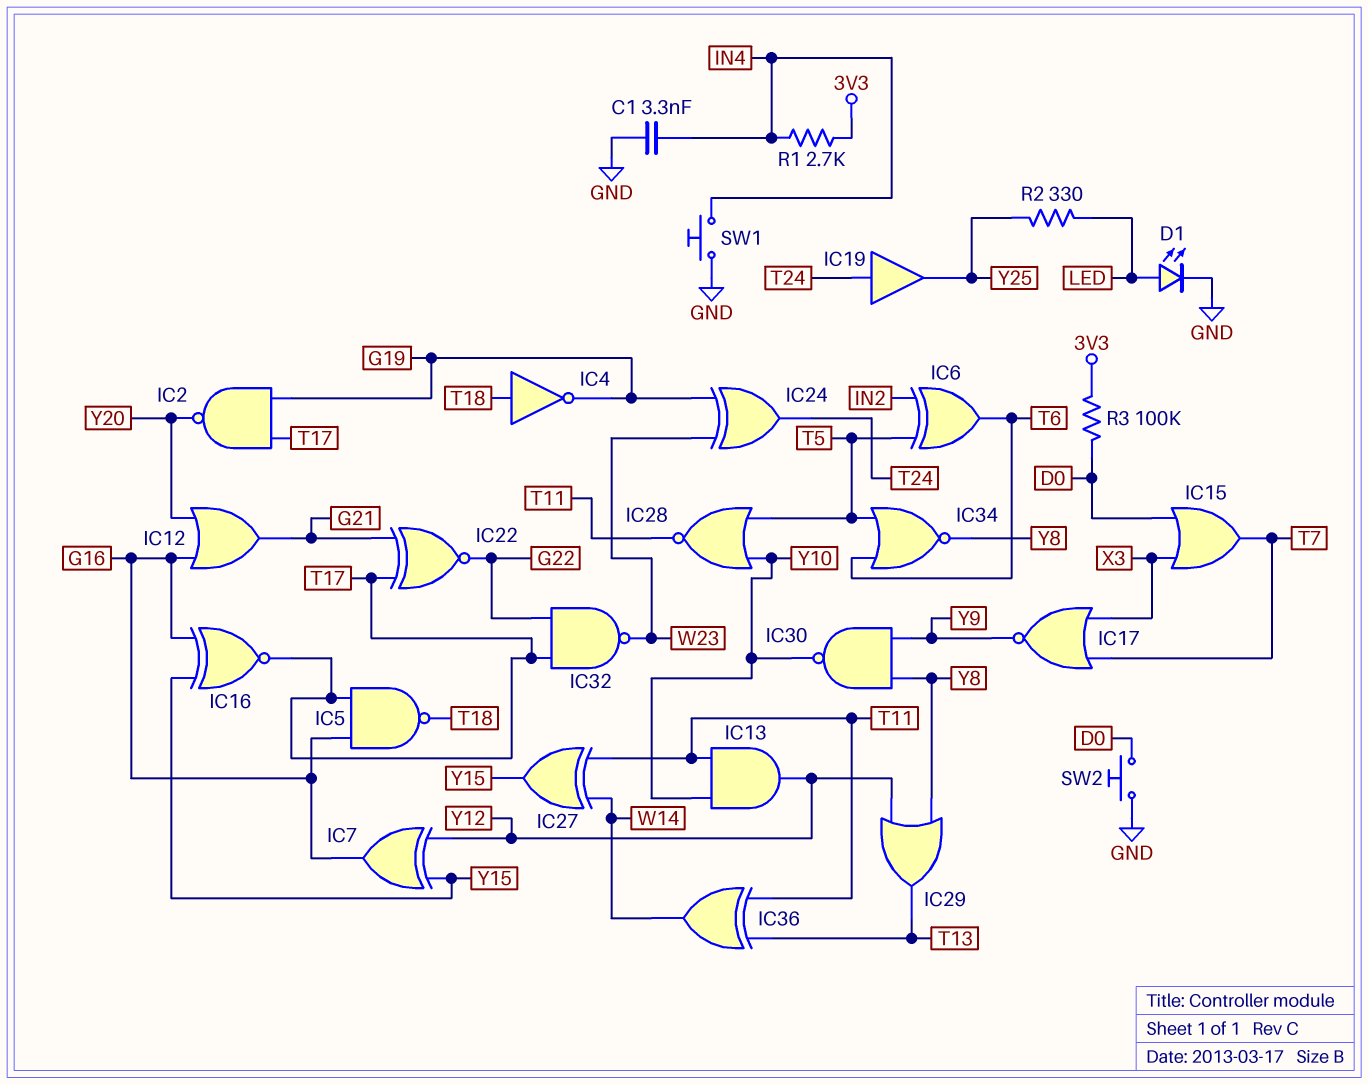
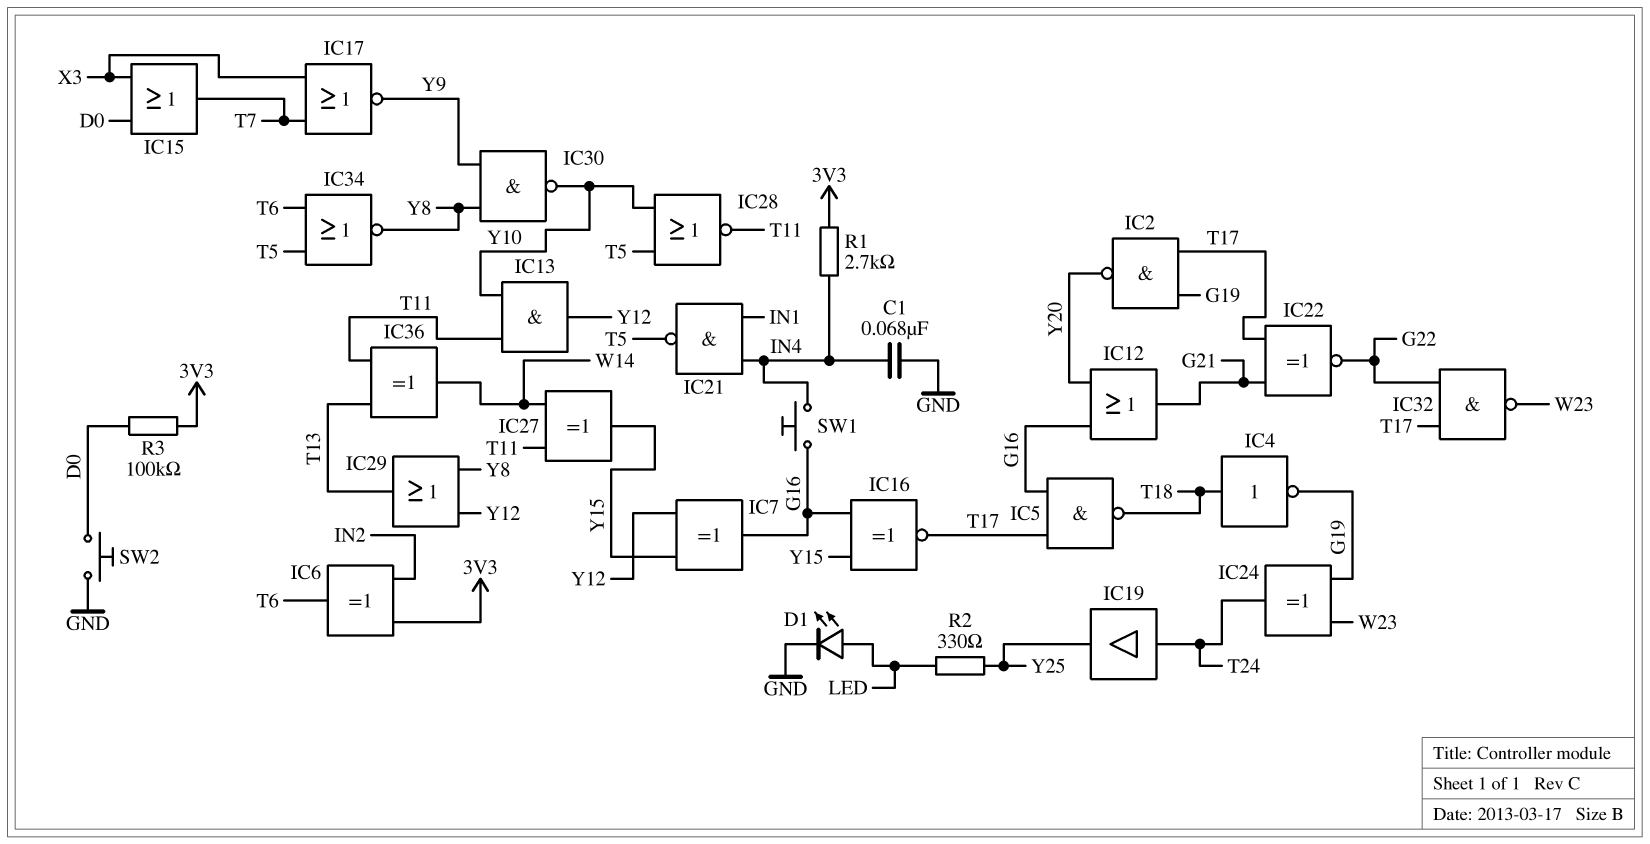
C1: 3.3nF (GND, IN4) -> 68nF (GND, IN4)
IC6: XOR (in IN2, in T5, out T6) -> XOR (in 3V3, in IN2, out T6)
IC21: none -> NAND (in IN1, in IN4, out T5)
SW1: button (GND, IN4) -> button (G16, IN4)

